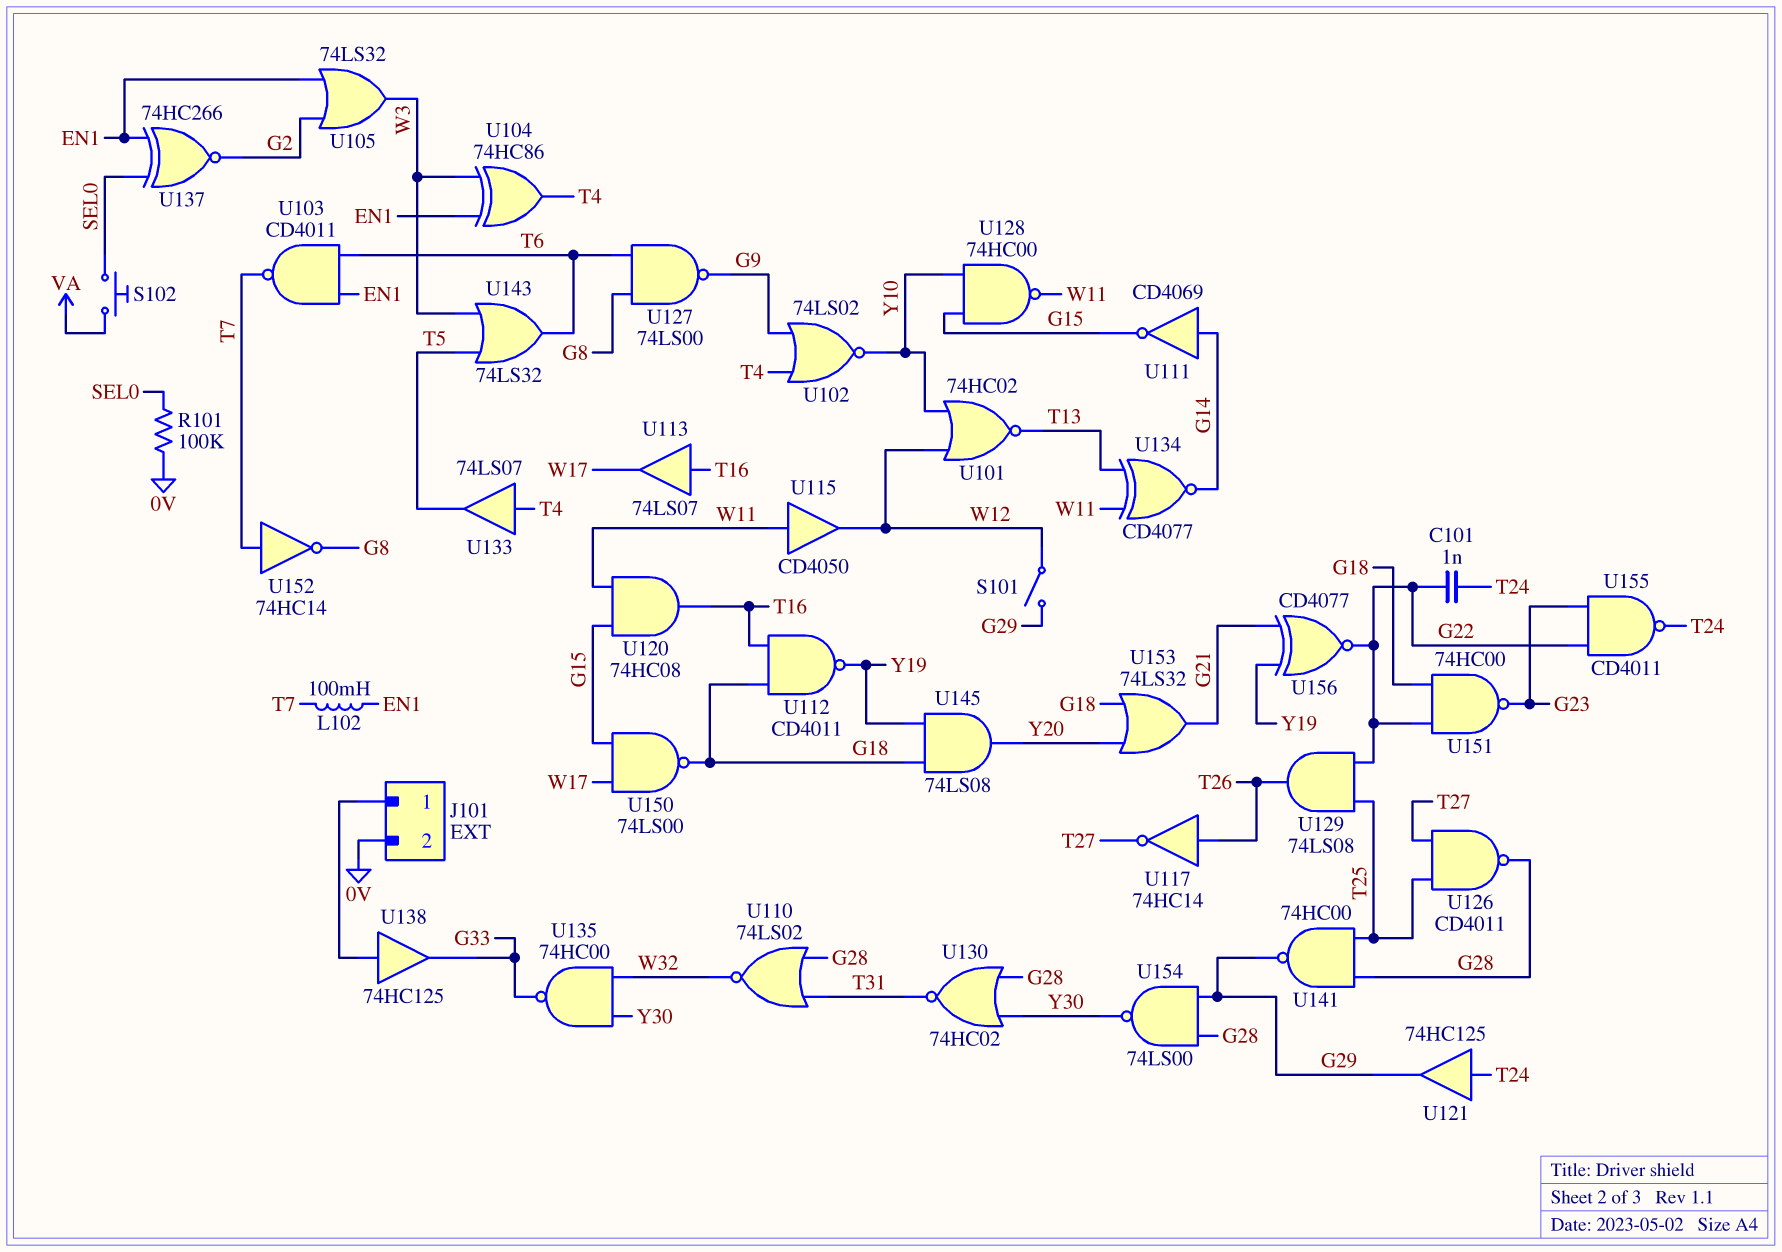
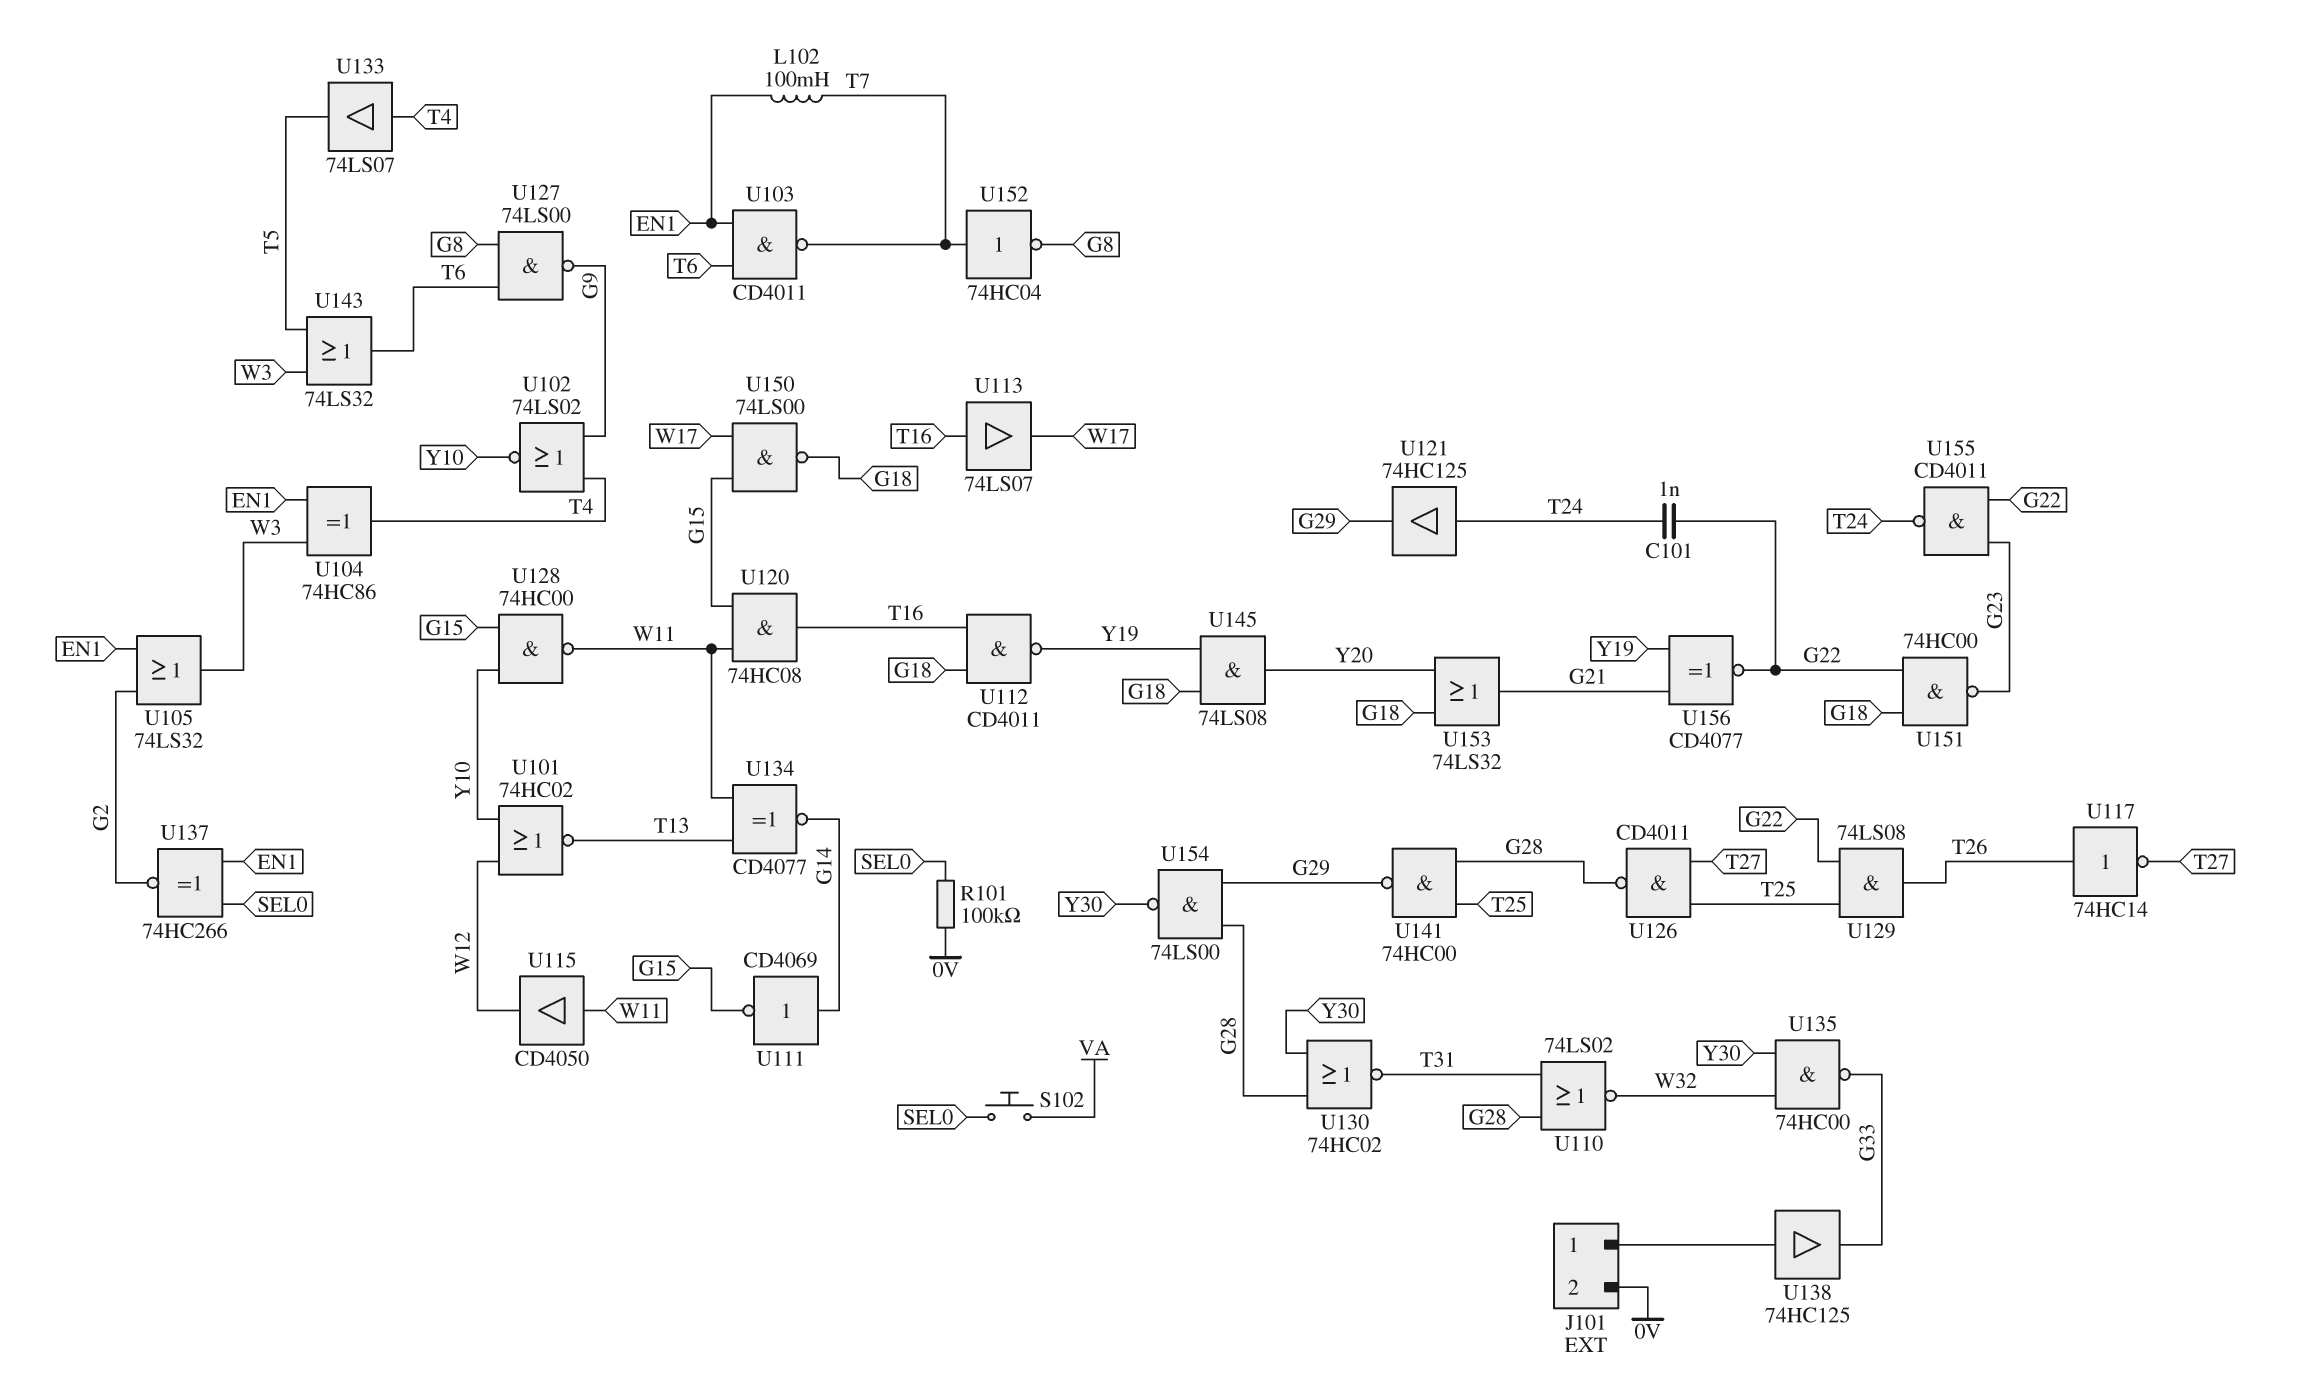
S101: switch (G29, W12) -> none
U152: NOT 74HC14 (in T7, out G8) -> NOT 74HC04 (in T7, out G8)

